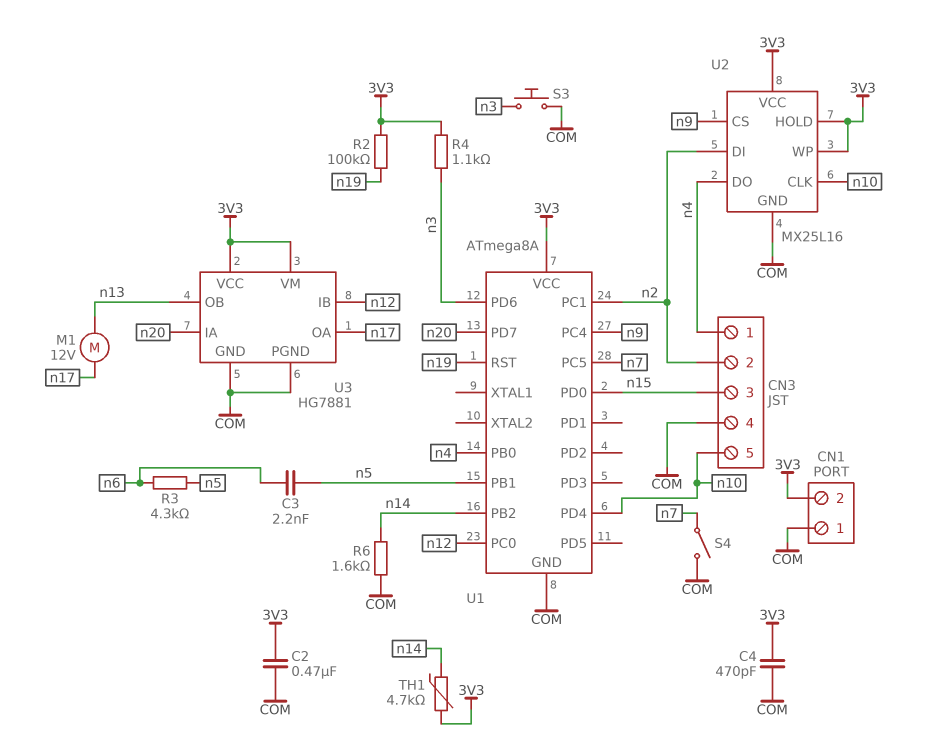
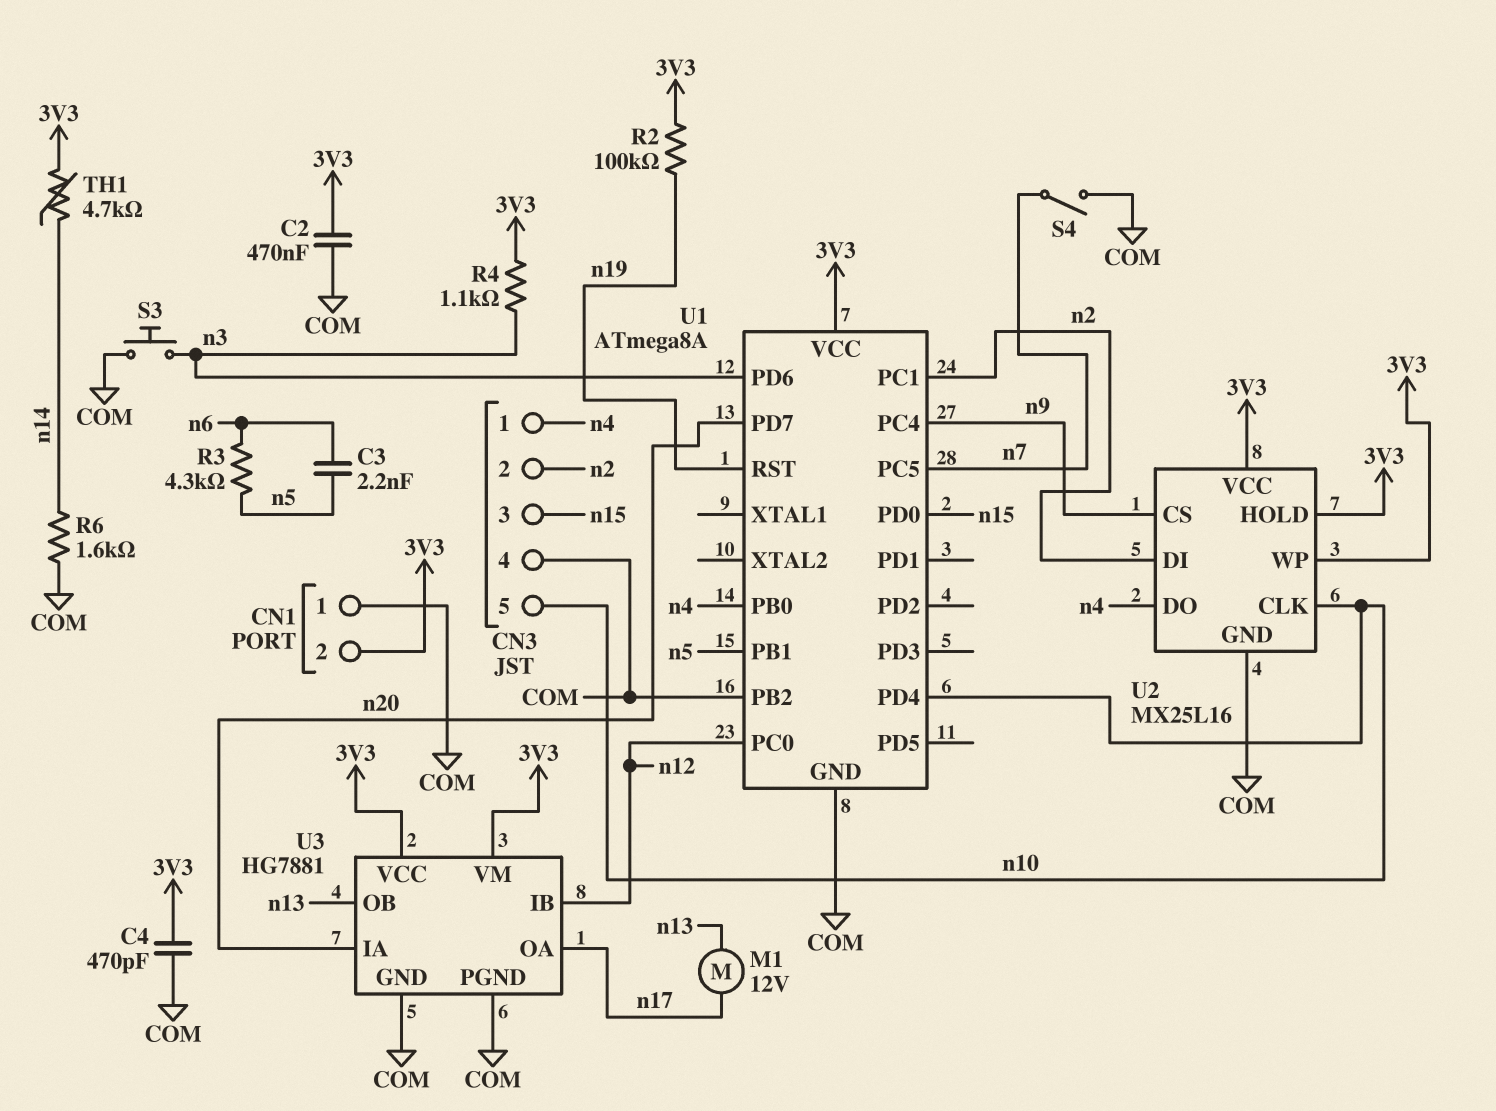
U1 pin PB2: n14 -> COM

